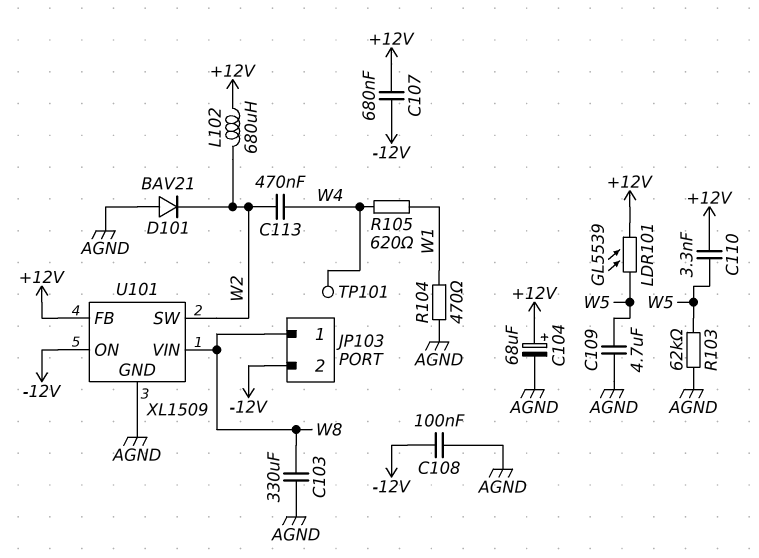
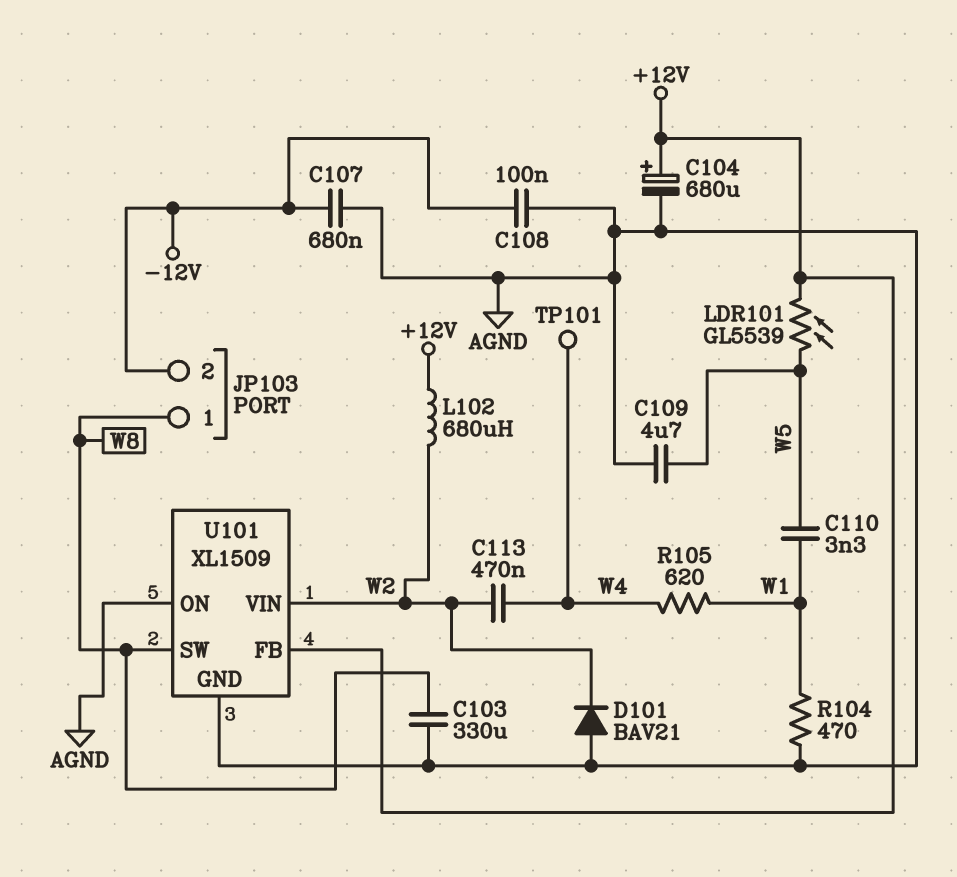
C104: 68uF (plus +12V, minus AGND) -> 680uF (plus +12V, minus AGND)
C107: 680nF (+12V, -12V) -> 680nF (-12V, AGND)
C110: 3.3nF (+12V, W5) -> 3.3nF (W1, W5)
R103: 62k (AGND, W5) -> none
U101 pin ON: -12V -> AGND
U101 pin SW: W2 -> W8
U101 pin VIN: W8 -> W2

